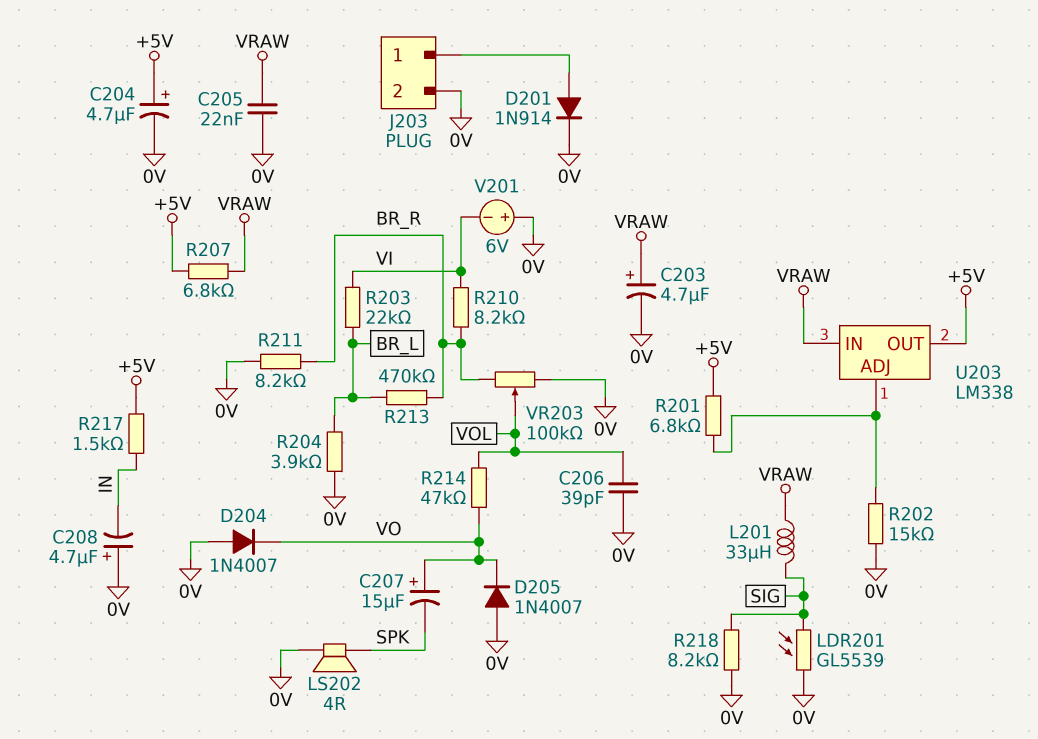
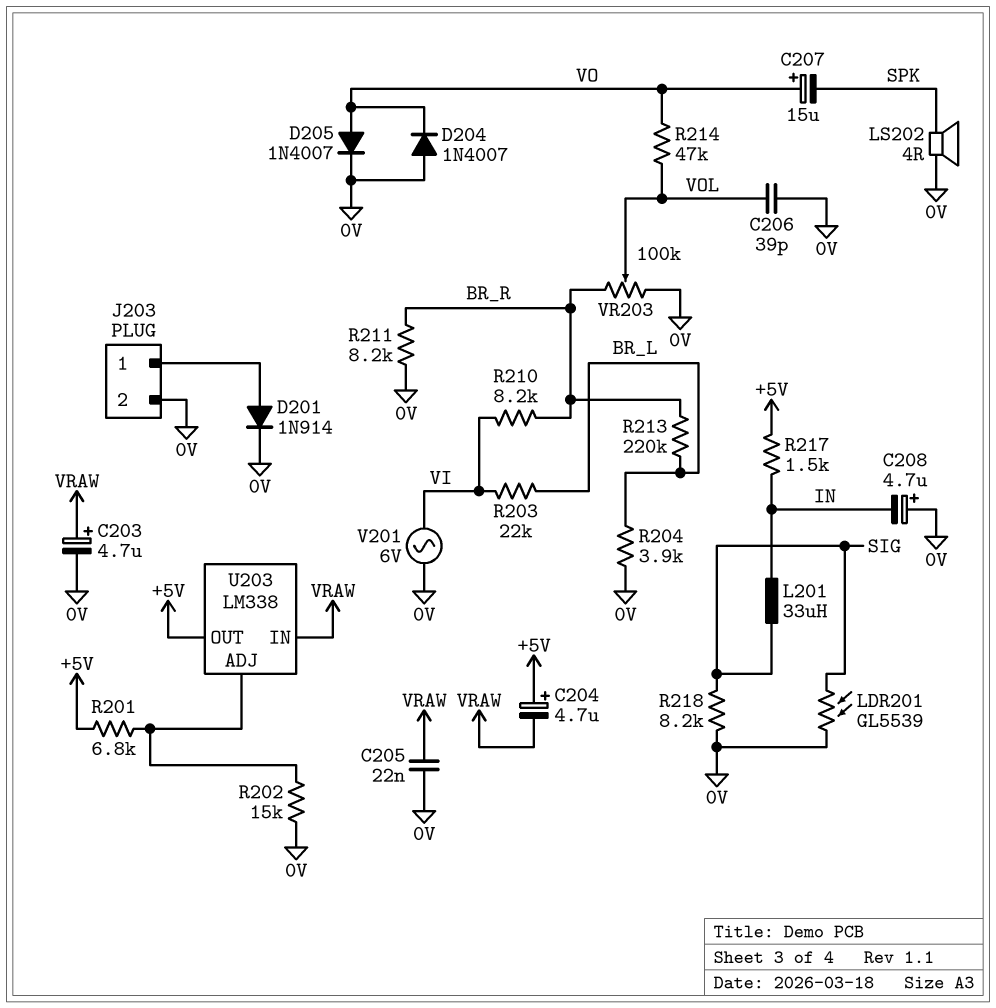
C204: 4.7uF (plus +5V, minus 0V) -> 4.7uF (plus +5V, minus VRAW)
D205: diode 1N4007 (A 0V, K VO) -> diode 1N4007 (A VO, K 0V)
L201: 33uH (SIG, VRAW) -> 33uH (IN, SIG)
R207: 6.8k (+5V, VRAW) -> none
R213: 470k (BR_L, BR_R) -> 220k (BR_L, BR_R)
V201: 6V (plus 0V, minus VI) -> AC 6V (0V, VI)

